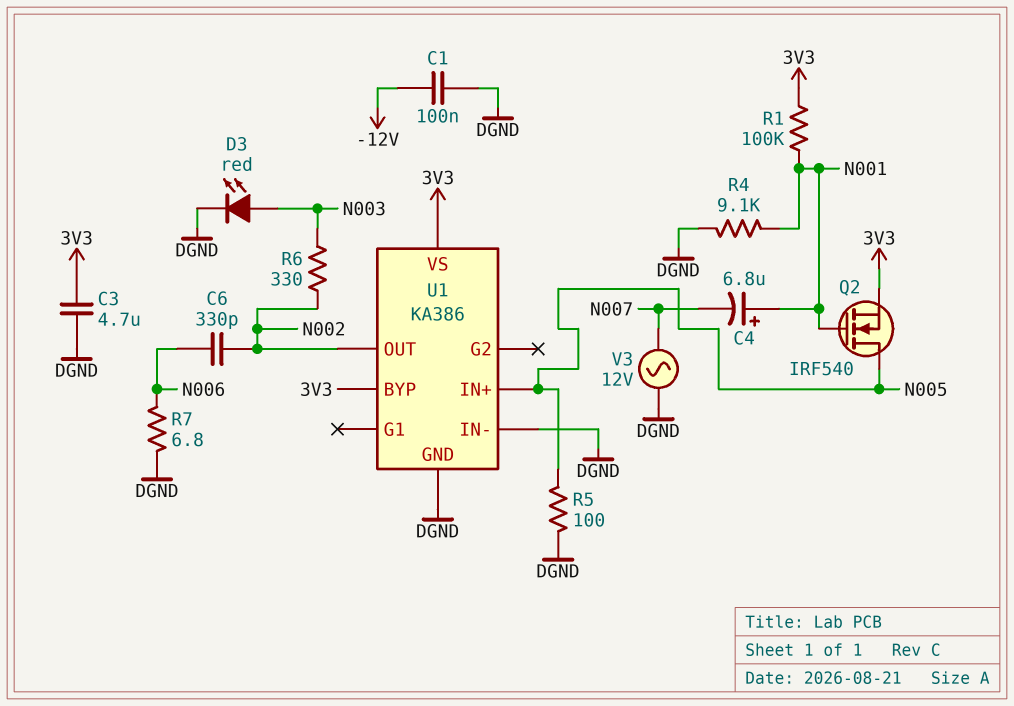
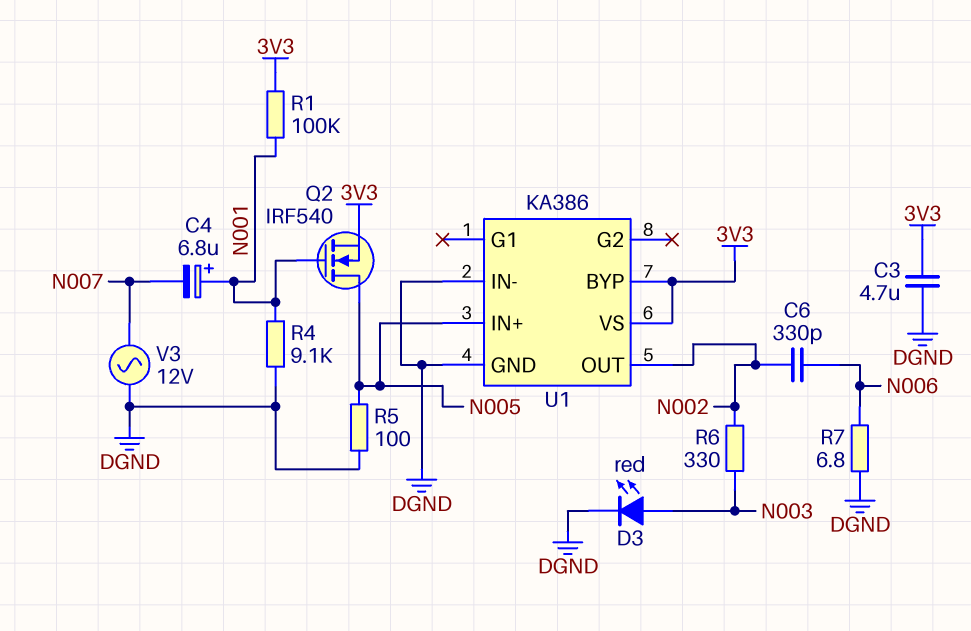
C1: 100nF (-12V, DGND) -> none

